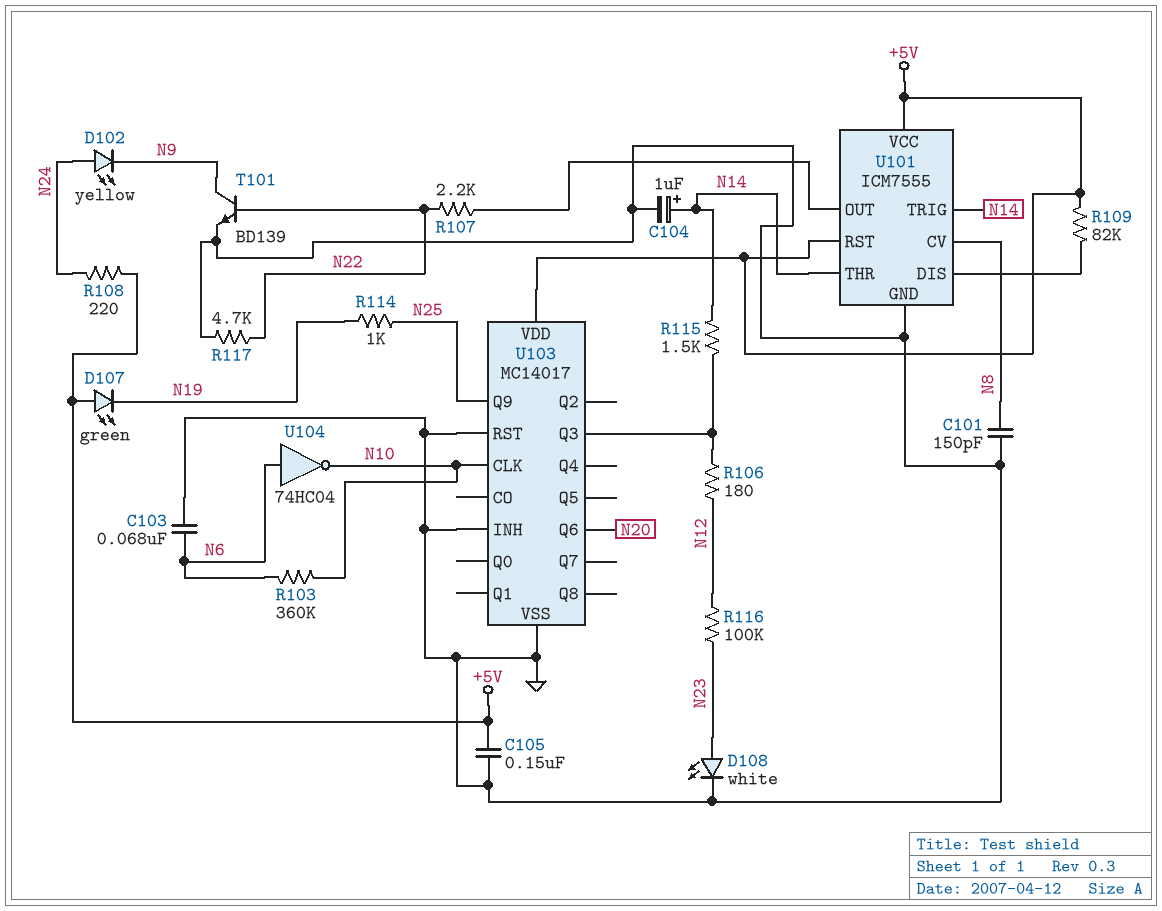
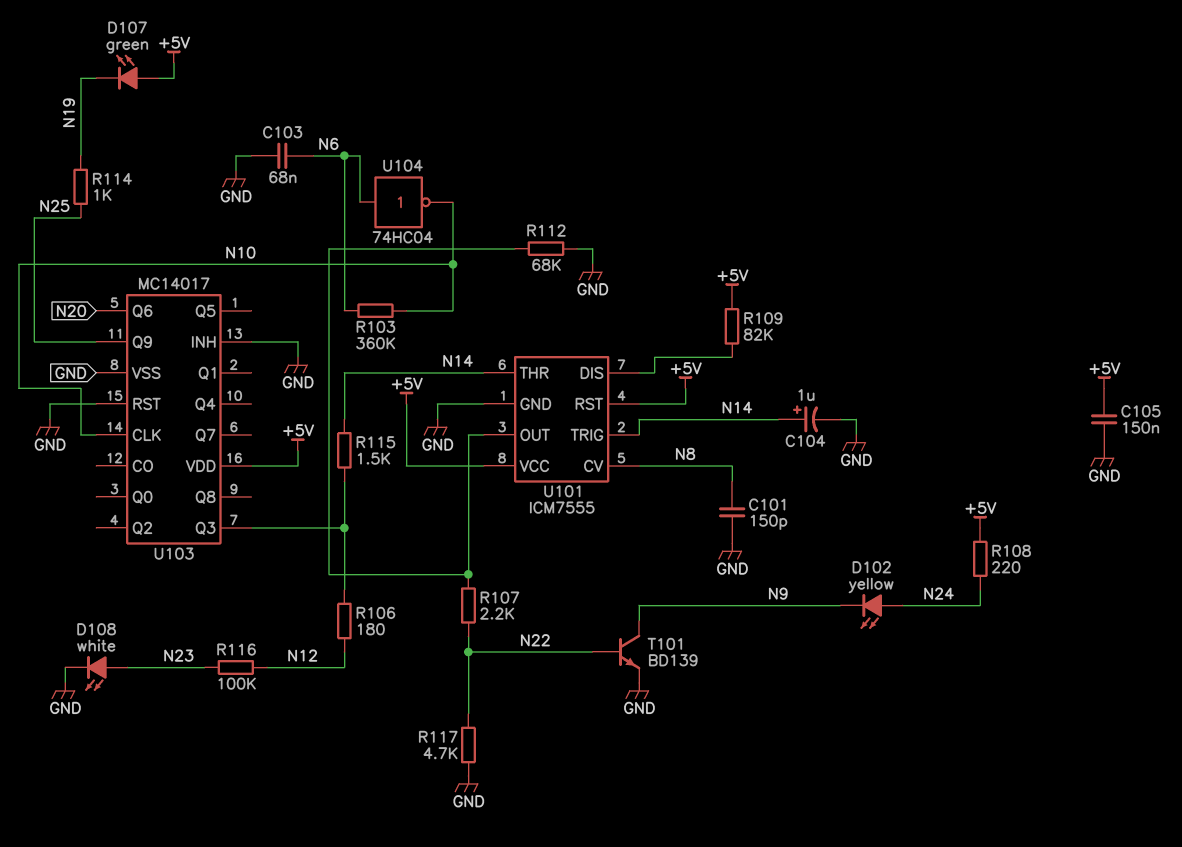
R112: none -> 68k (GND, U101/OUT)

